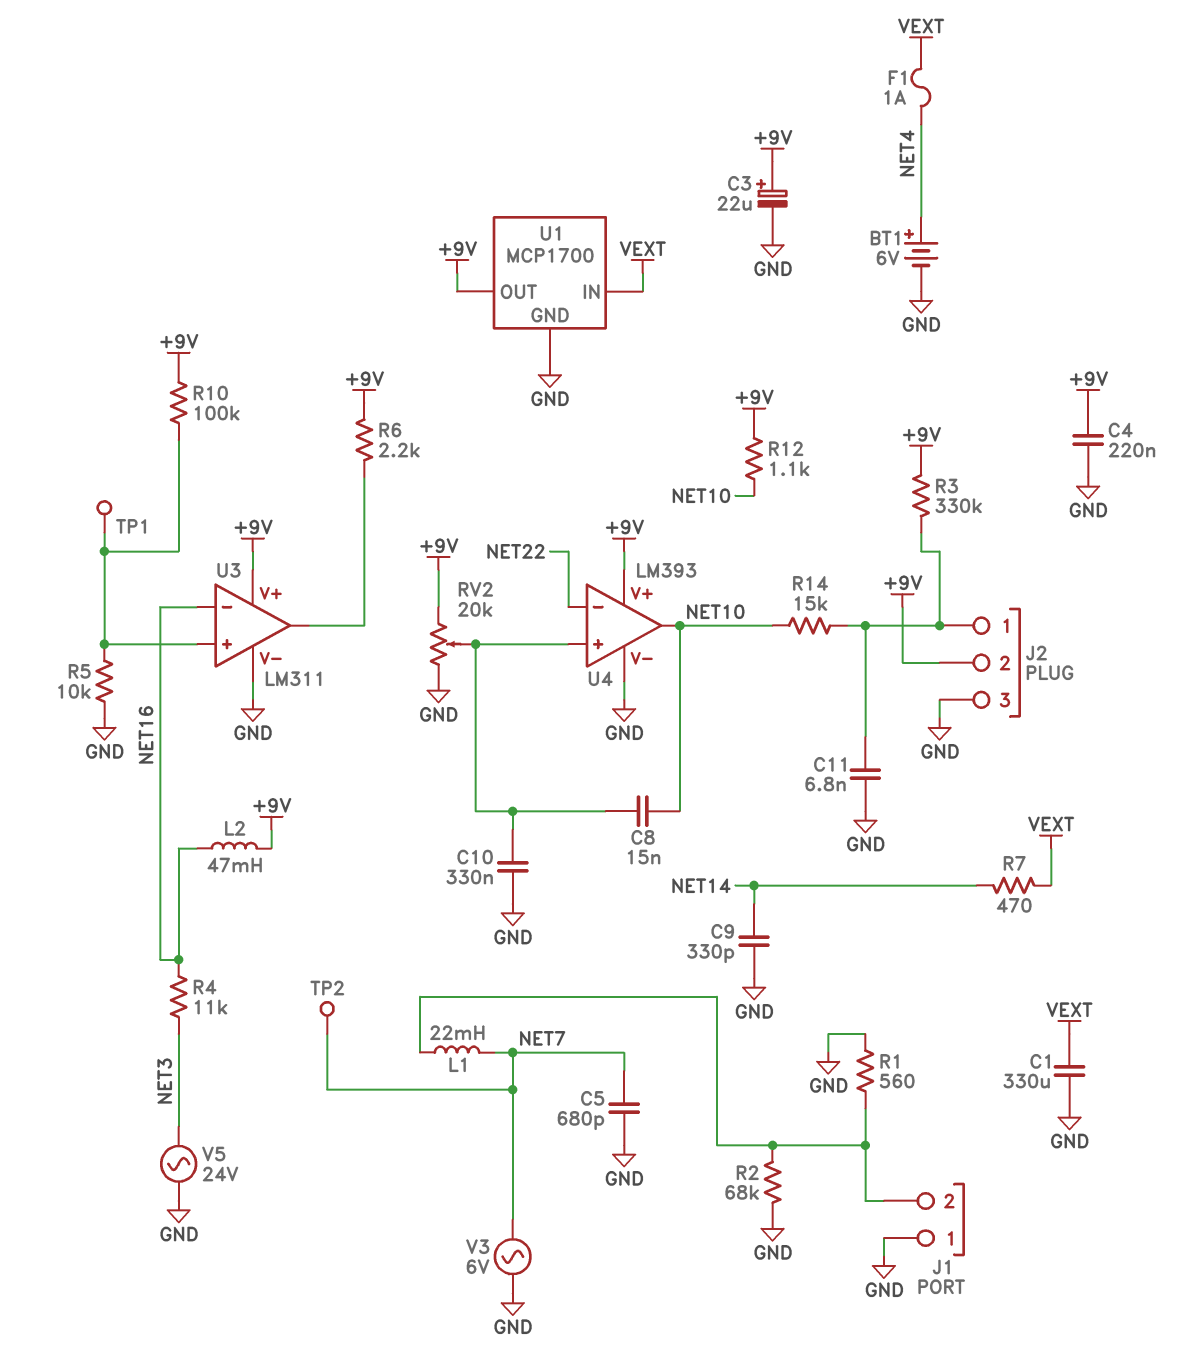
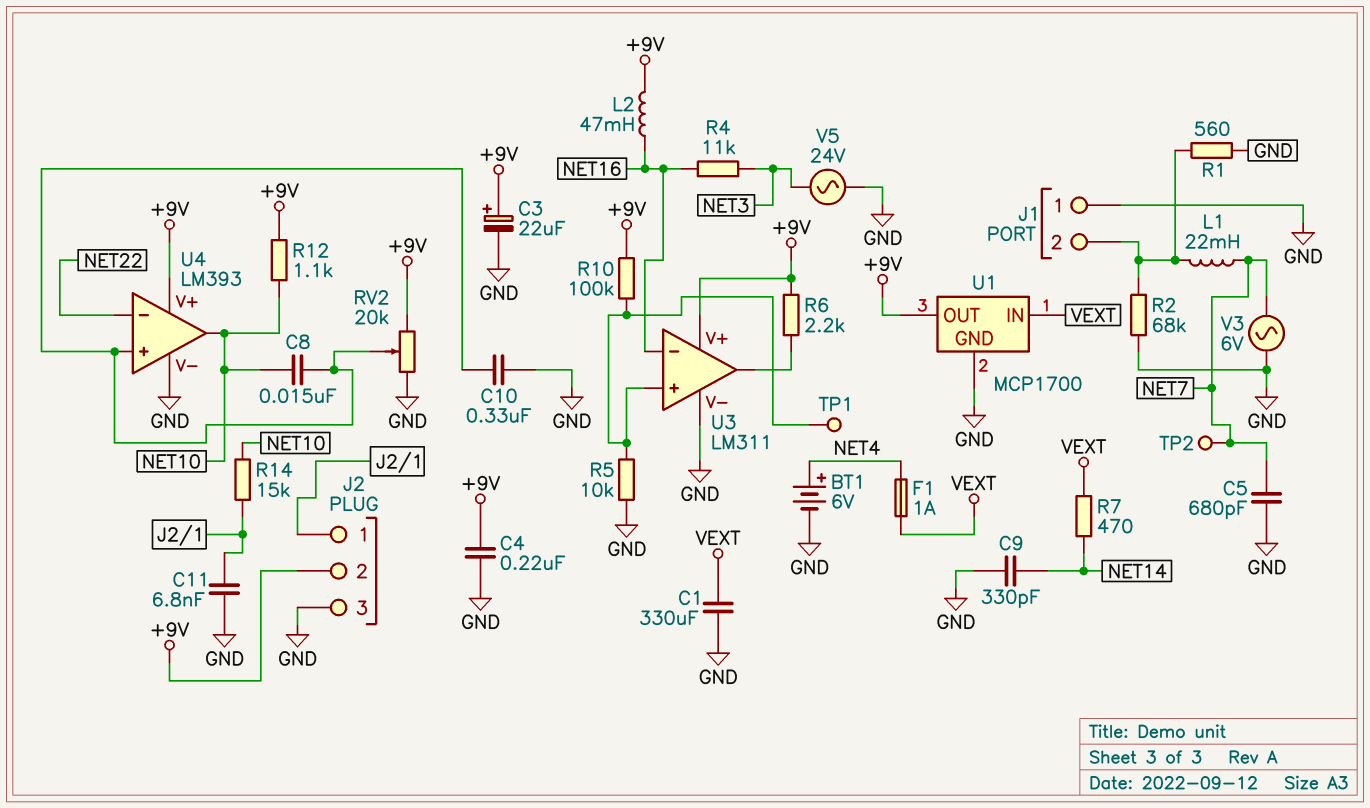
R3: 330k (+9V, J2/1) -> none

